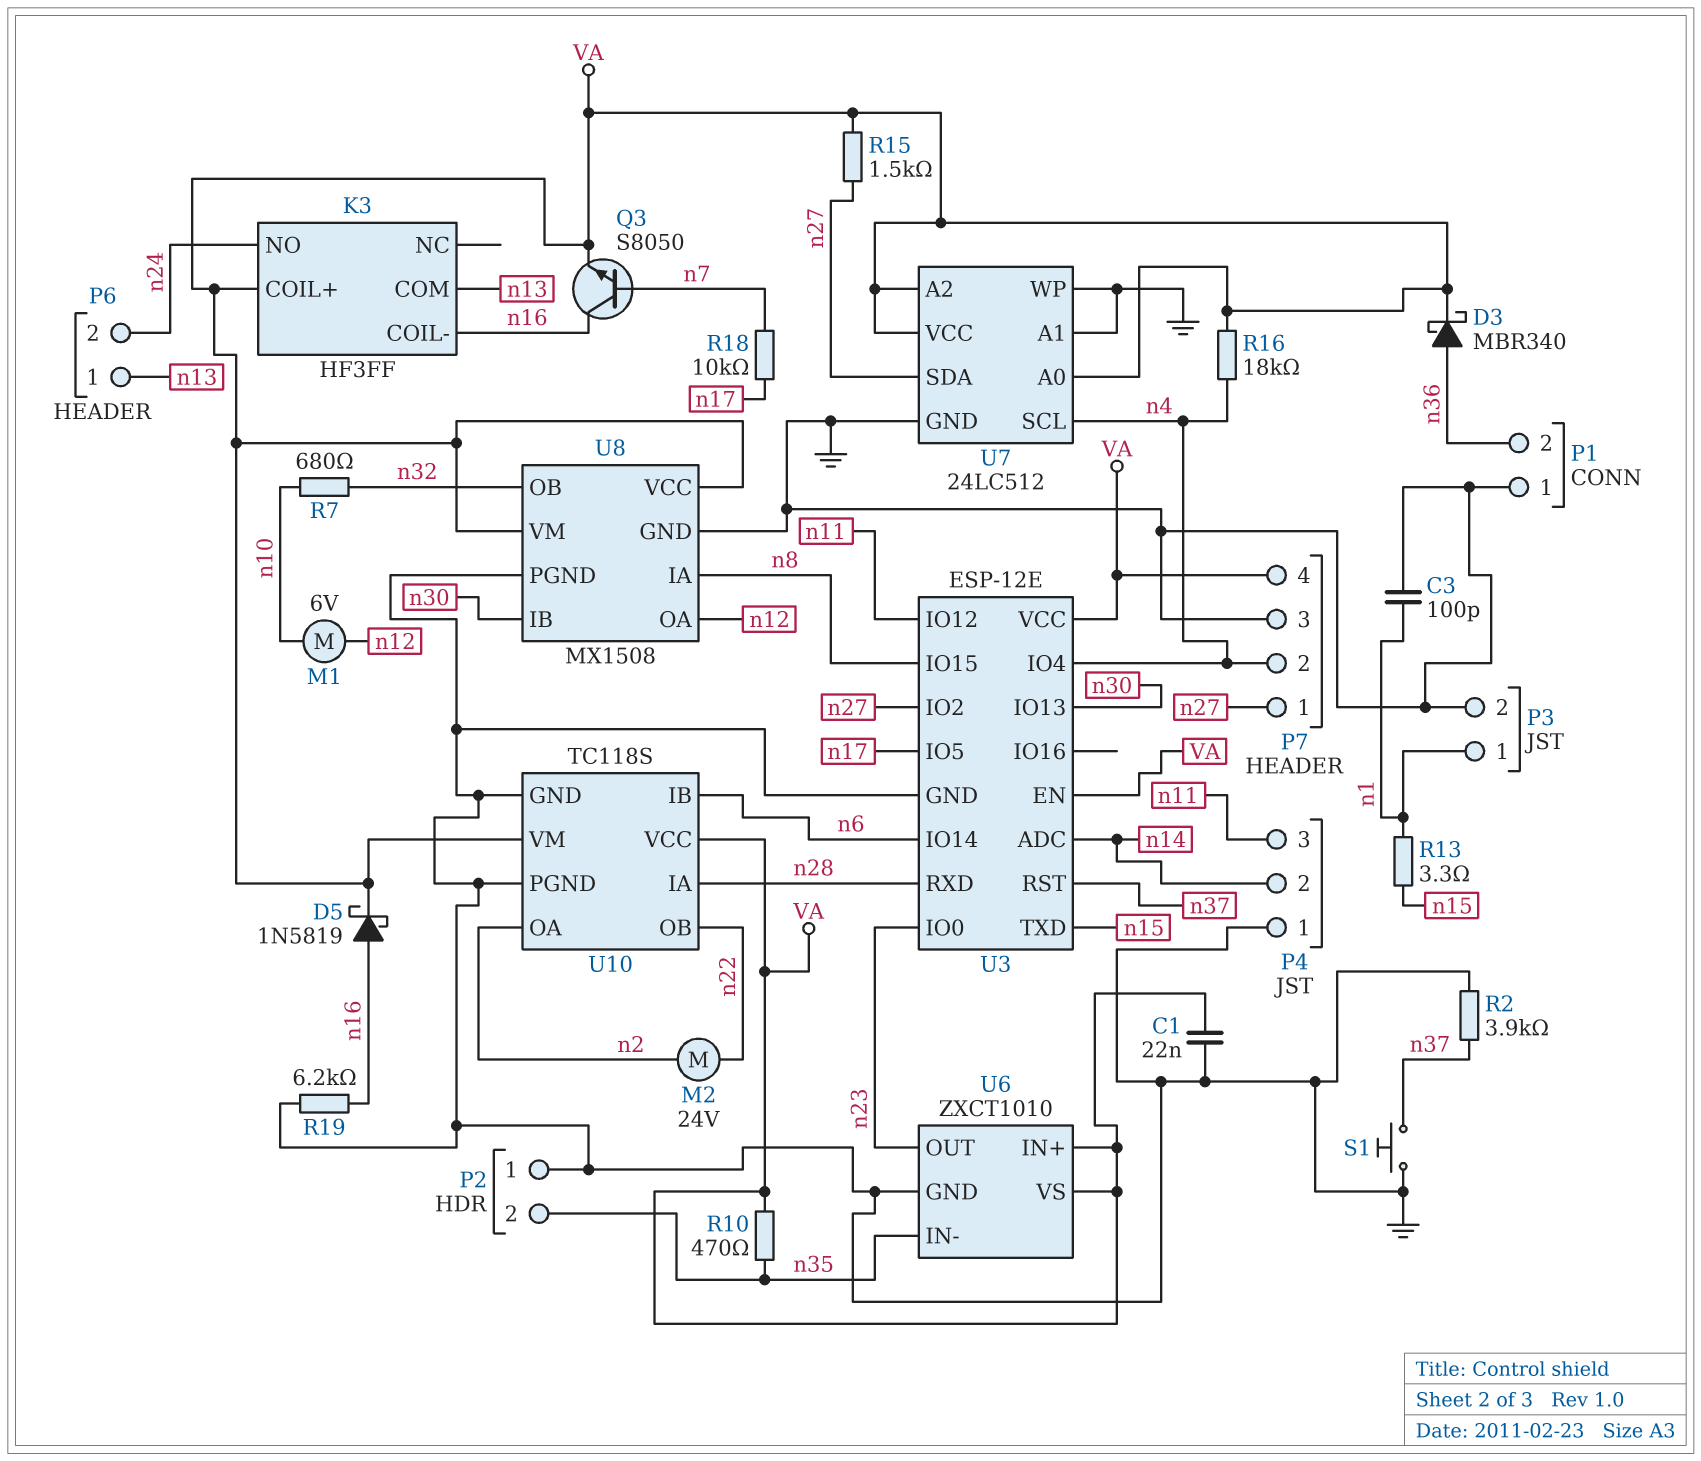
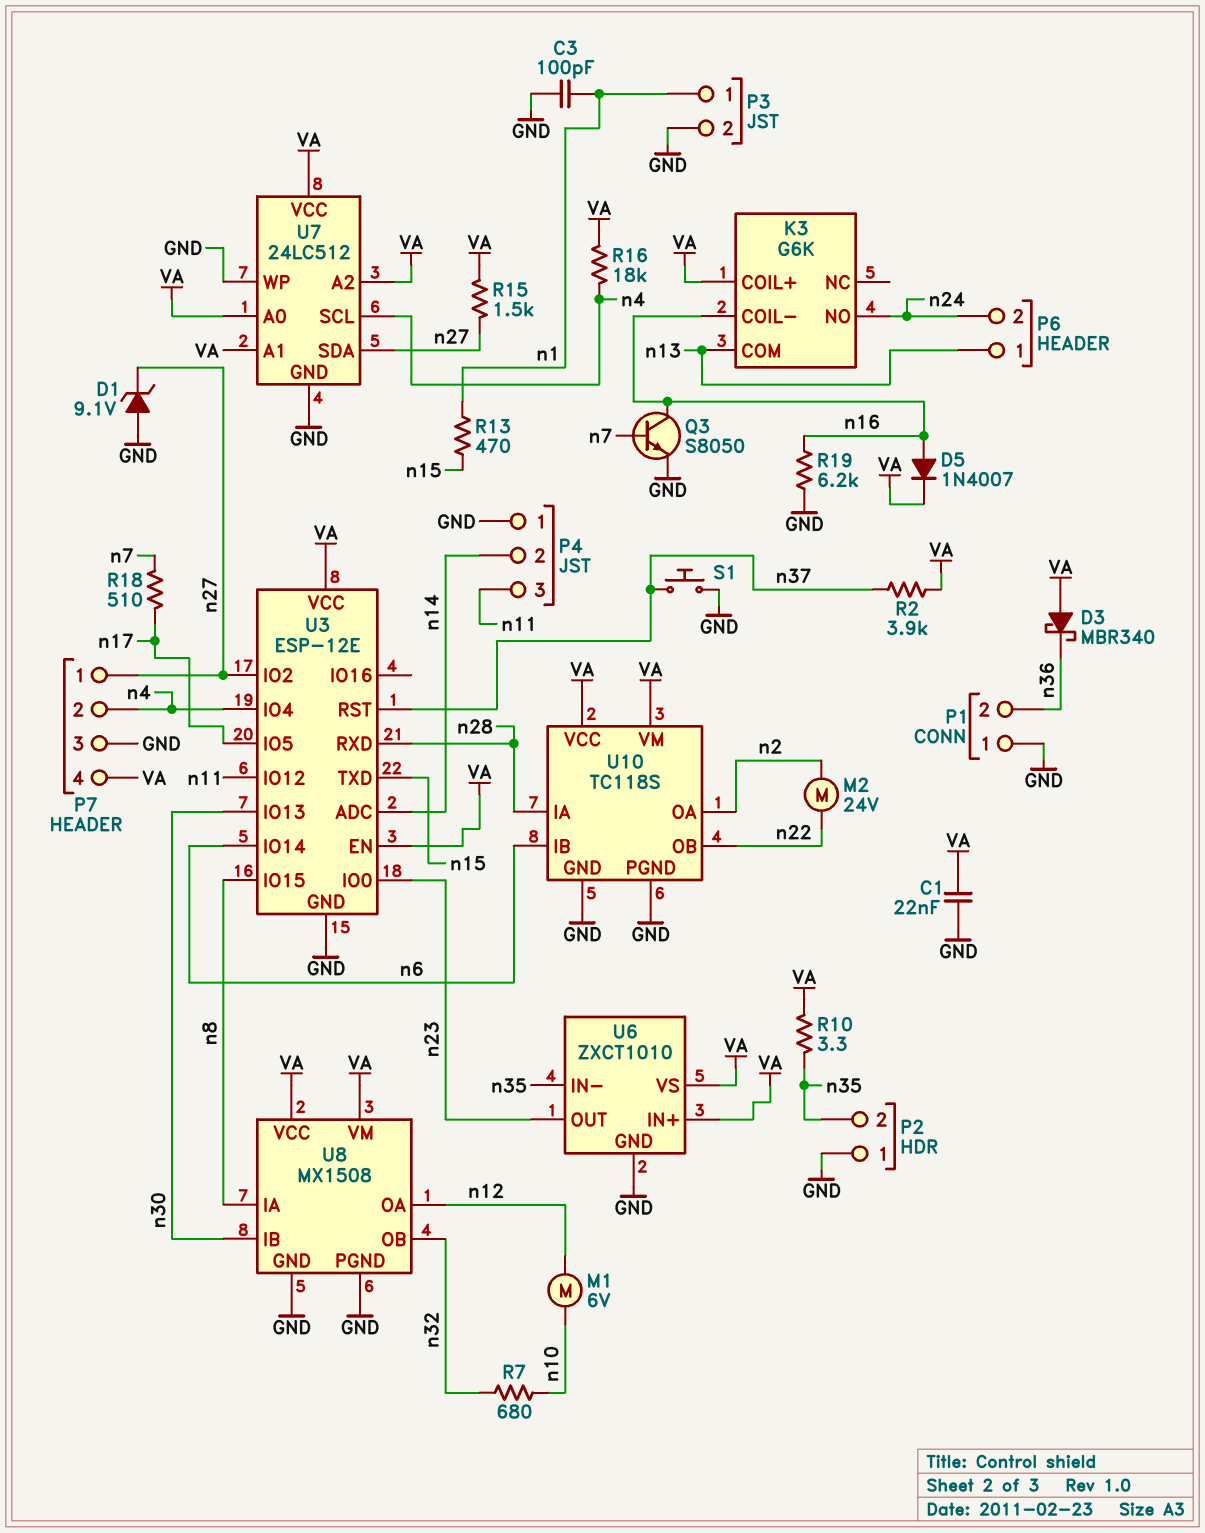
D1: none -> zener 9.1V (A GND, K n27)
D3: schottky MBR340 (A n36, K VA) -> schottky MBR340 (A VA, K n36)
D5: schottky 1N5819 (A n16, K VA) -> diode 1N4007 (A n16, K VA)
K3: HF3FF -> G6K
Q3: NPN S8050 (B n7, C n16, E VA) -> NPN S8050 (B n7, C n16, E GND)
R2: 3.9k (GND, n37) -> 3.9k (VA, n37)
R10: 470 (VA, n35) -> 3.3 (VA, n35)
R13: 3.3 (n1, n15) -> 470 (n1, n15)
R18: 10k (n7, n17) -> 510 (n7, n17)
U7 pin A1: GND -> VA

